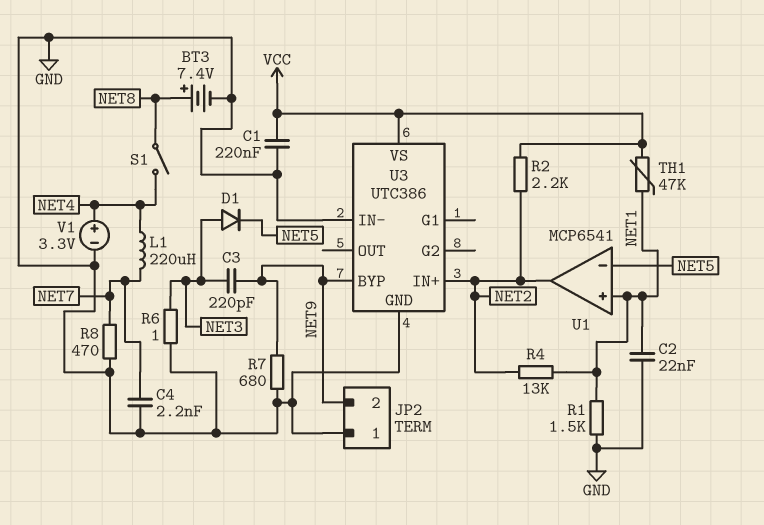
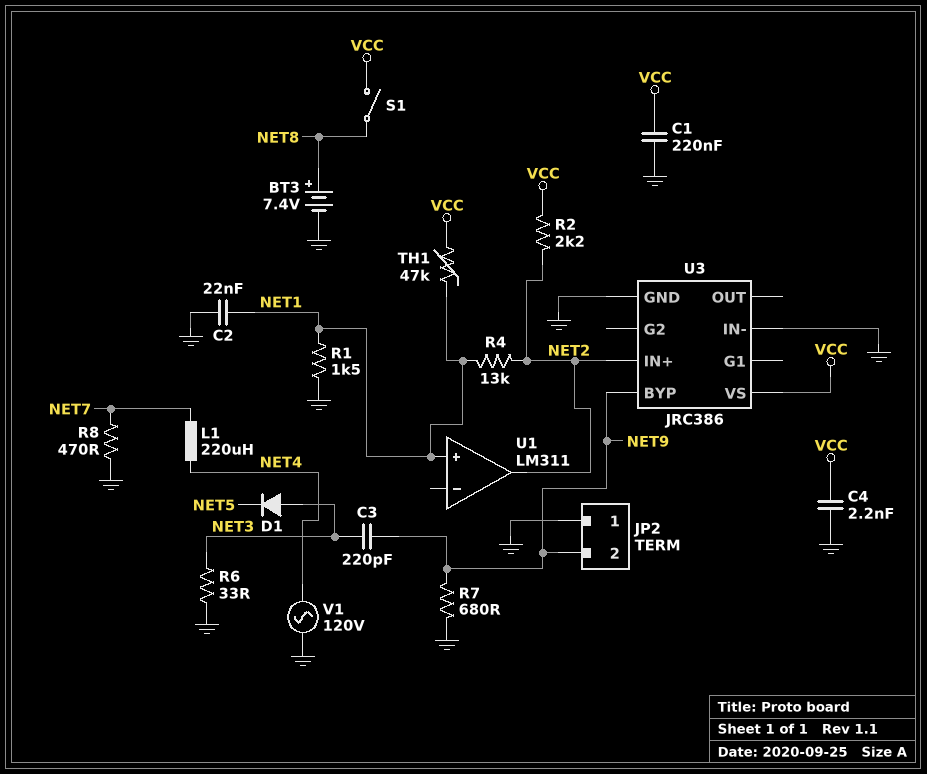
C4: 2.2nF (GND, NET7) -> 2.2nF (GND, VCC)
R6: 1 (GND, NET3) -> 33 (GND, NET3)
S1: switch (NET4, NET8) -> switch (NET8, VCC)
U1: MCP6541 -> LM311
U1 pin in-: NET5 -> none
U3: UTC386 -> JRC386
V1: 3.3V (plus NET4, minus GND) -> AC 120V (GND, NET4)

